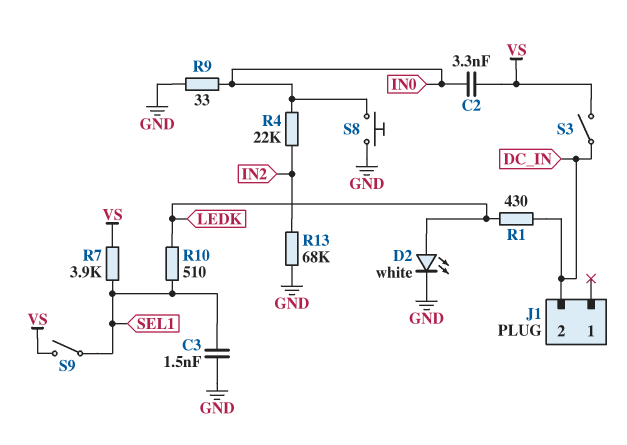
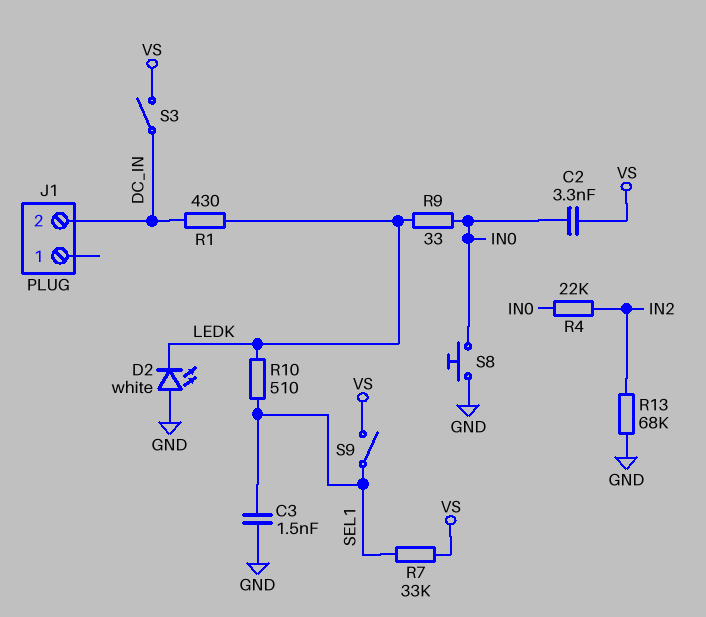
D2: LED white (A LEDK, K GND) -> LED white (A GND, K LEDK)
R7: 3.9k (SEL1, VS) -> 33k (SEL1, VS)
R9: 33 (GND, IN0) -> 33 (IN0, LEDK)

